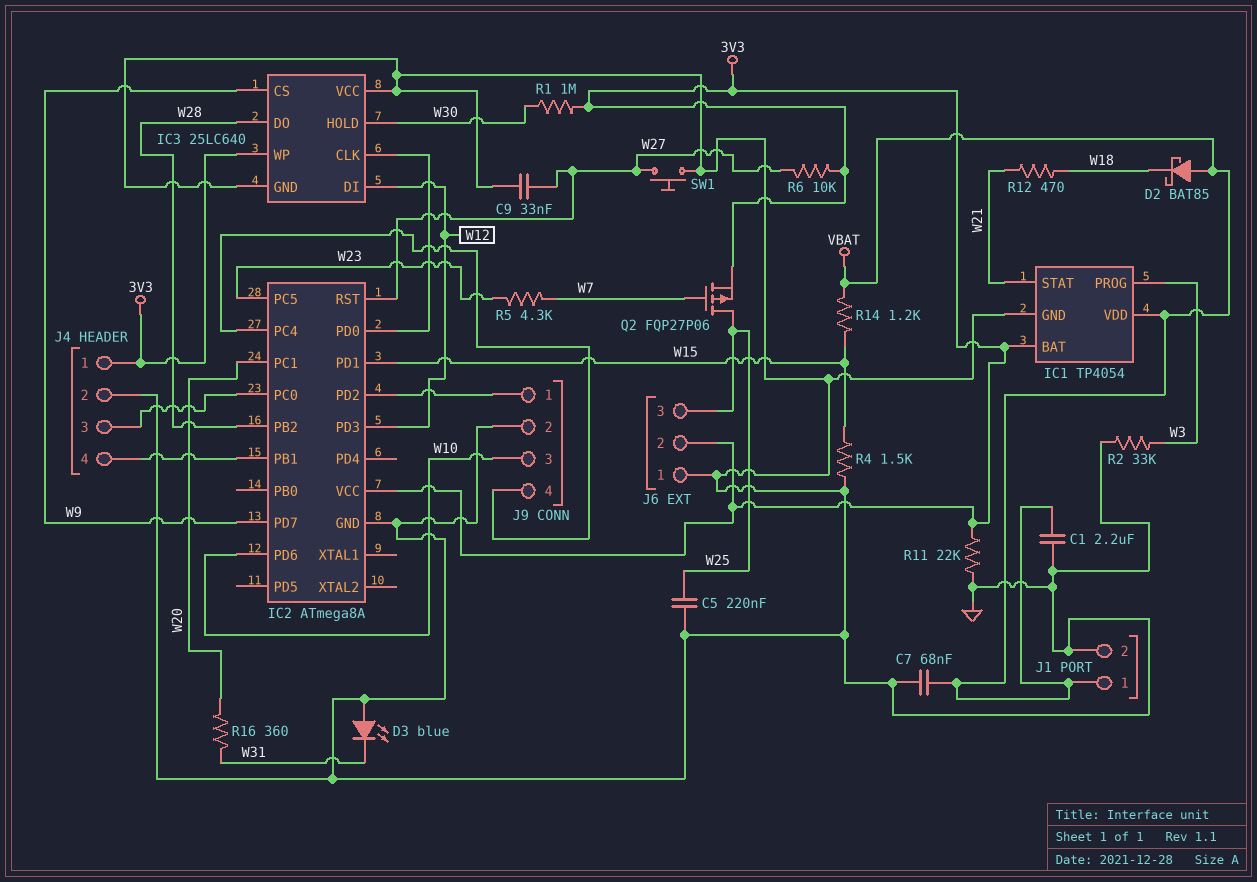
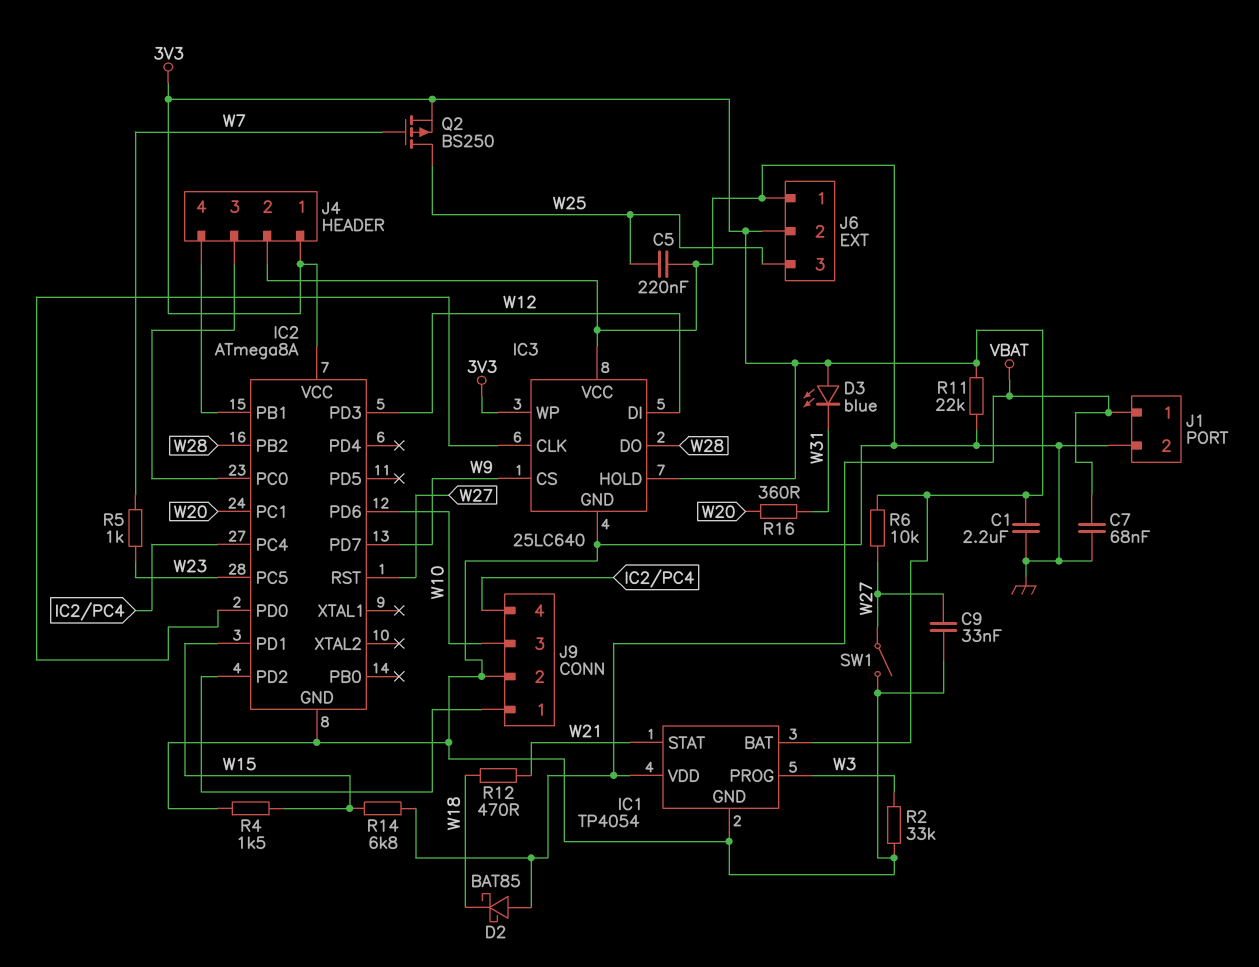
C1: 2.2uF (GND, VBAT) -> 2.2uF (3V3, GND)
D3: LED blue (A GND, K W31) -> LED blue (A 3V3, K W31)
IC3 pin HOLD: W30 -> 3V3
Q2: PMOS FQP27P06 (G W7, D W25, S 3V3) -> PMOS BS250 (G W7, D W25, S 3V3)
R1: 1M (3V3, W30) -> none
R5: 4.3k (W7, W23) -> 1k (W7, W23)
R14: 1.2k (VBAT, W15) -> 6.8k (VBAT, W15)
SW1: button (GND, W27) -> switch (GND, W27)

